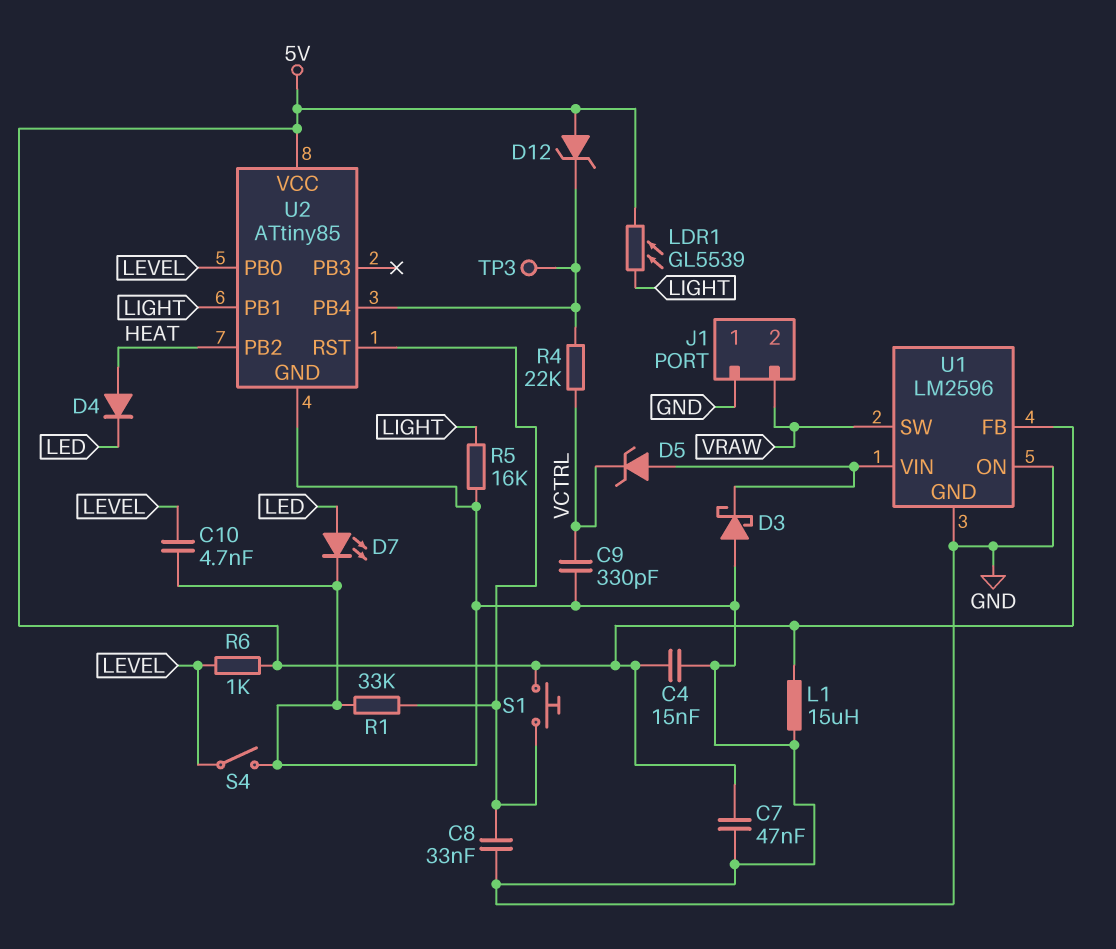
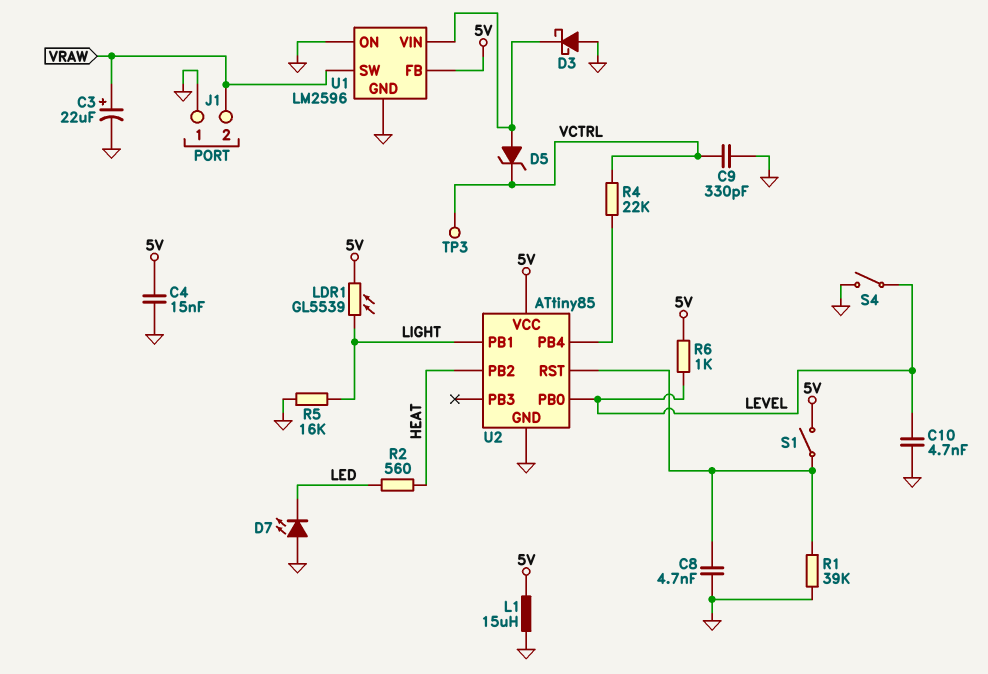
C3: none -> 22uF (plus VRAW, minus GND)
C7: 47nF (5V, GND) -> none
C8: 33nF (GND, U2/RST) -> 4.7nF (GND, U2/RST)
D4: diode (A HEAT, K LED) -> none
D7: LED (A LED, K GND) -> LED (A GND, K LED)
D12: zener (A 5V, K U2/PB4) -> none
R1: 33k (GND, U2/RST) -> 39k (GND, U2/RST)
R2: none -> 560 (HEAT, LED)
S1: button (5V, U2/RST) -> switch (5V, U2/RST)
TP3: test point (U2/PB4) -> test point (VCTRL)

